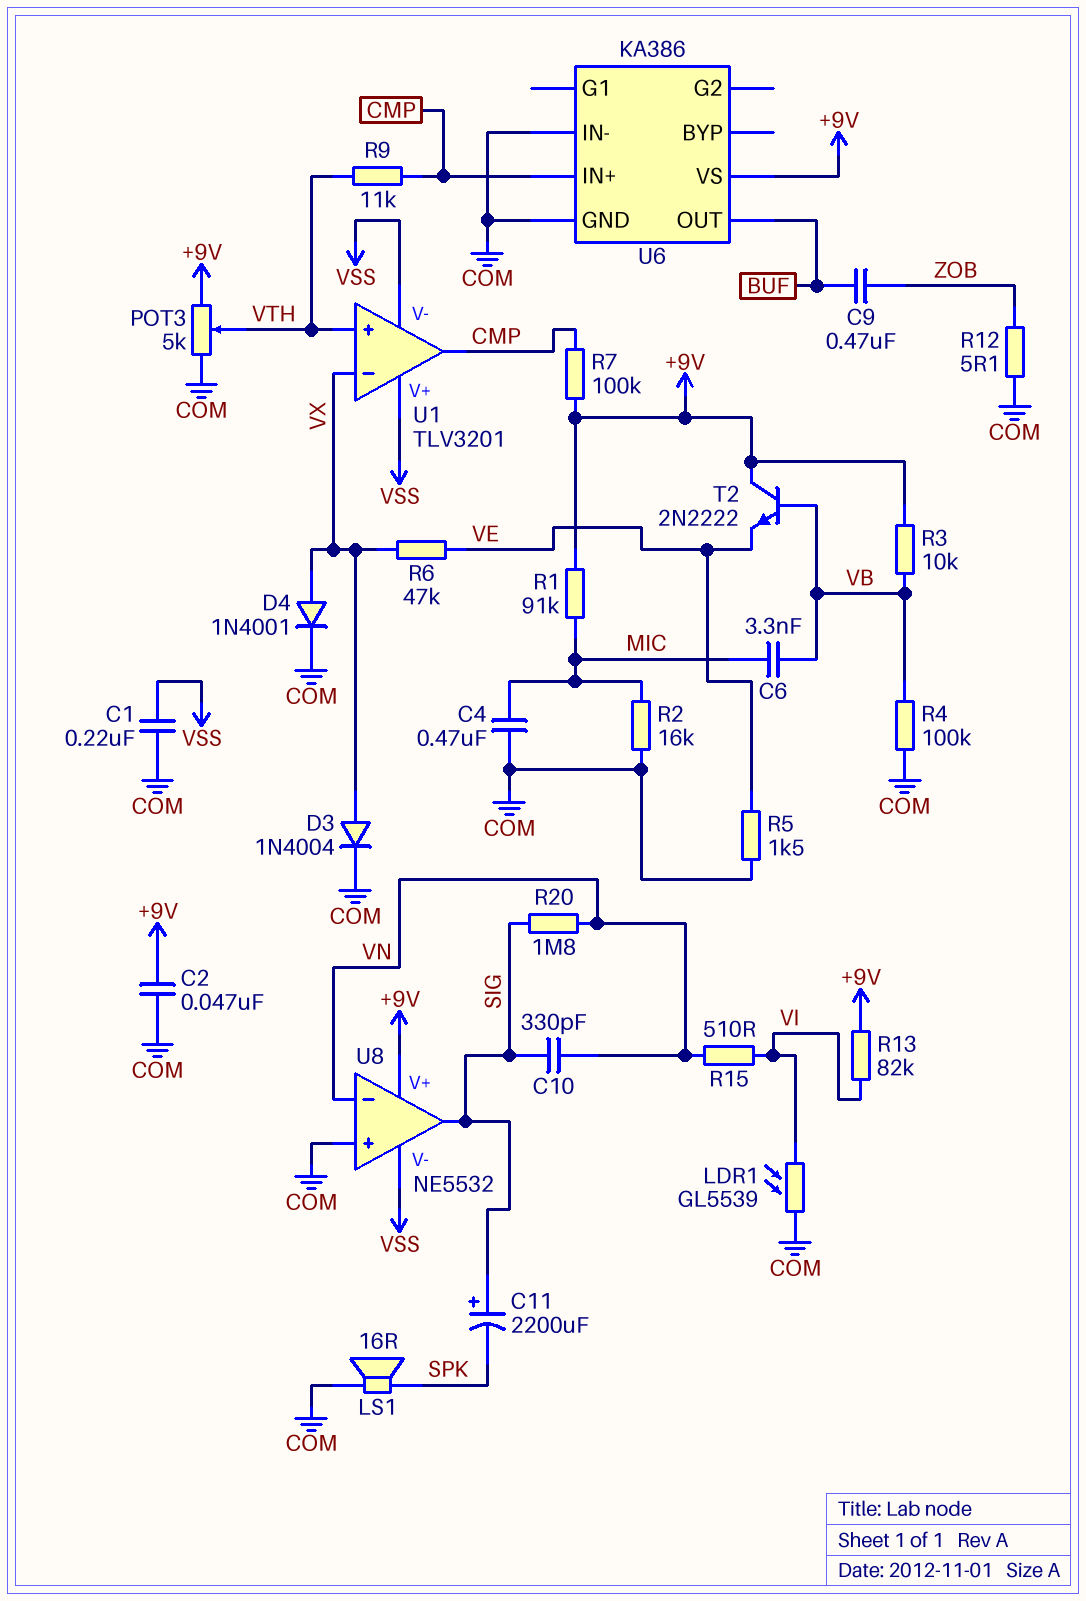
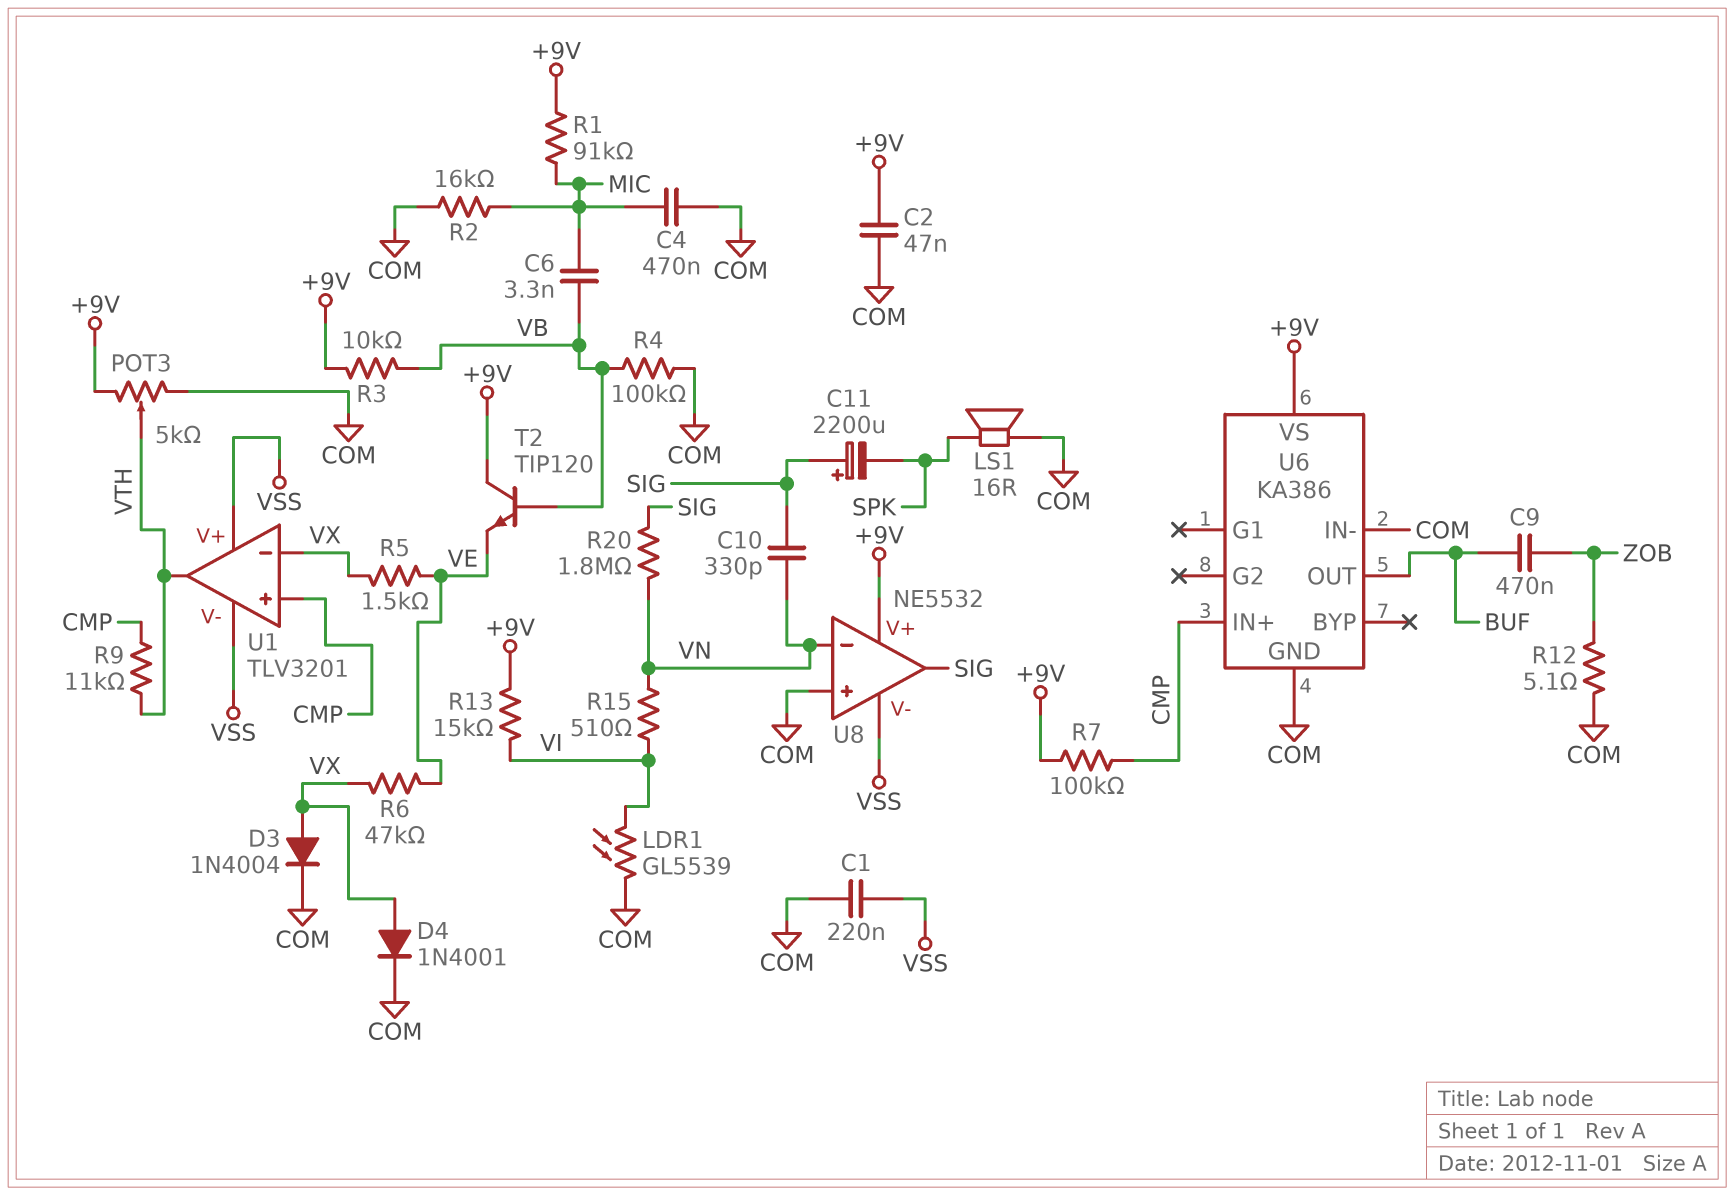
R5: 1.5k (COM, VE) -> 1.5k (VE, VX)
R13: 82k (+9V, VI) -> 15k (+9V, VI)
T2: NPN 2N2222 (B VB, C +9V, E VE) -> NPN TIP120 (B VB, C +9V, E VE)
U1 pin in+: VTH -> CMP
U1 pin out: CMP -> VTH

